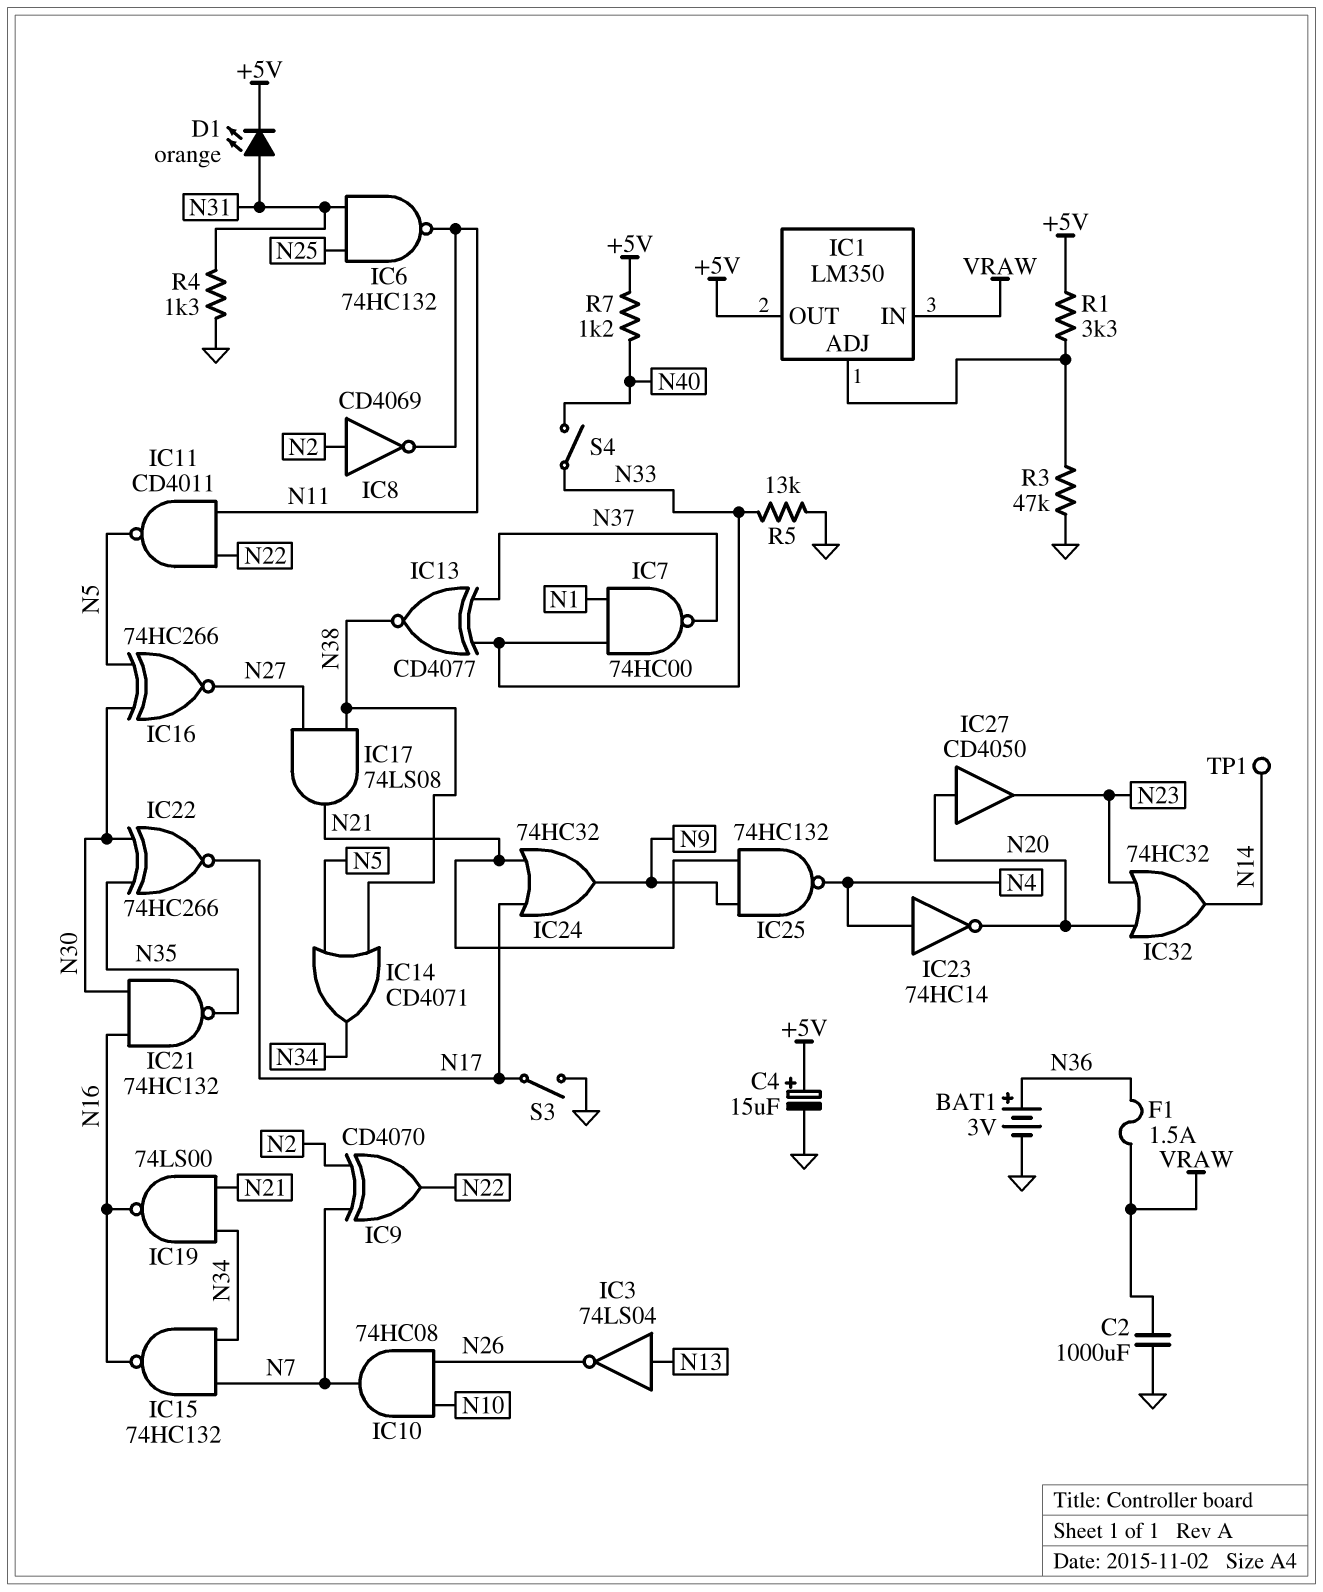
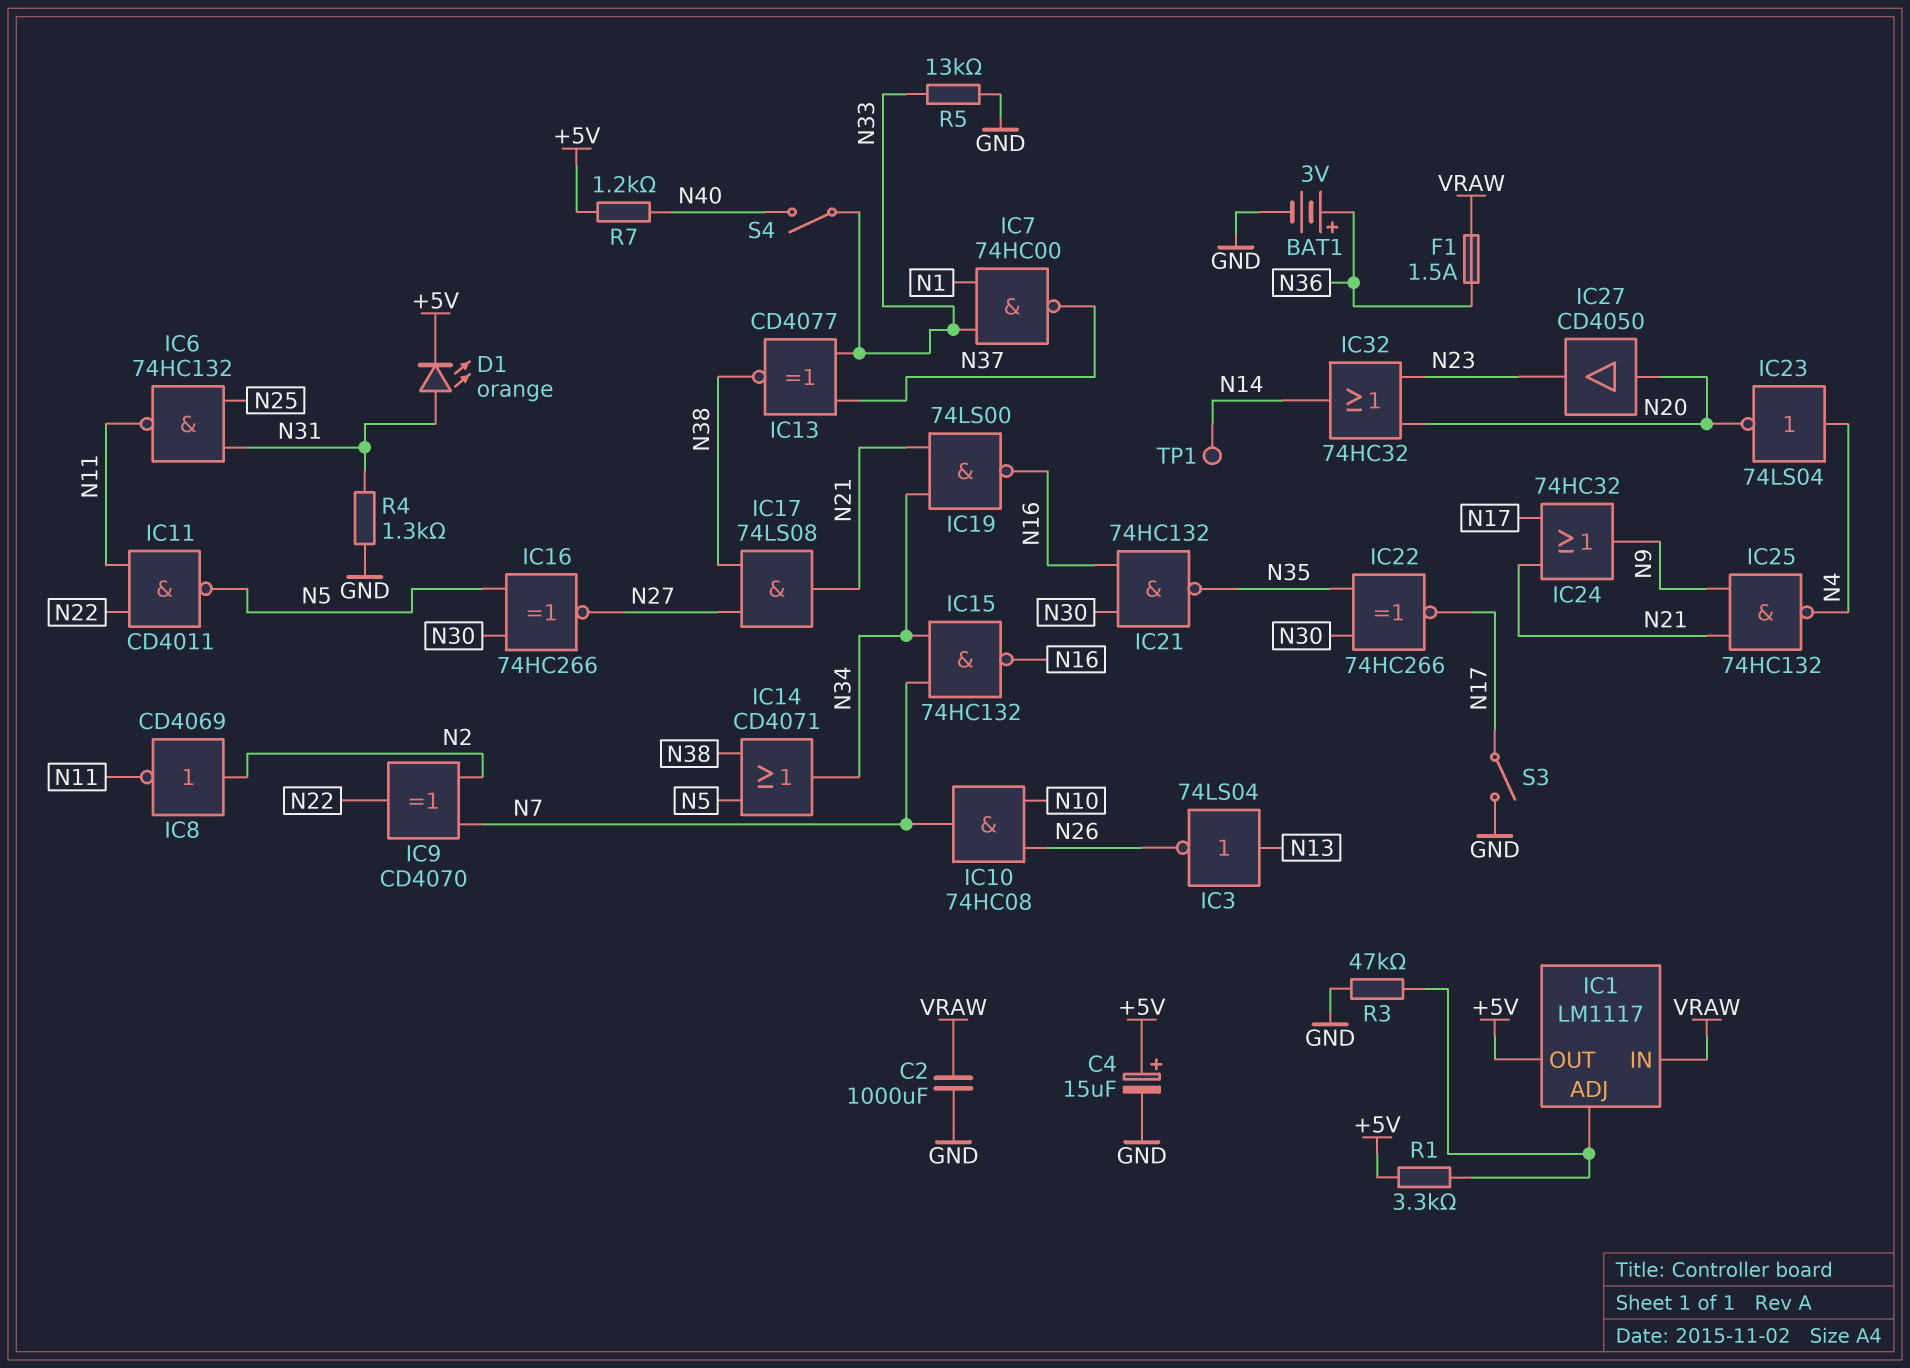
IC1: LM350 -> LM1117
IC23: NOT 74HC14 (in N4, out N20) -> NOT 74LS04 (in N4, out N20)

